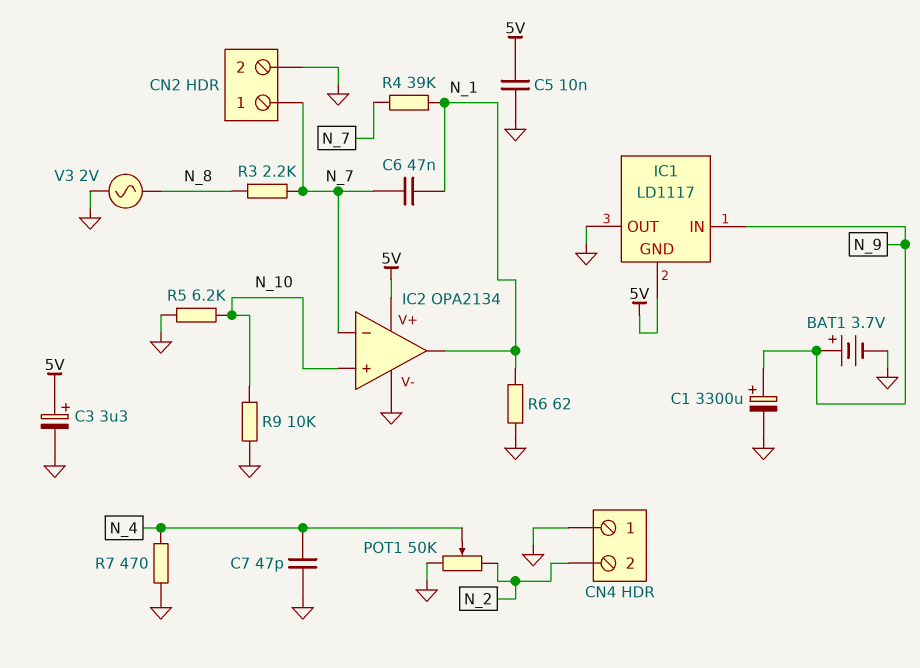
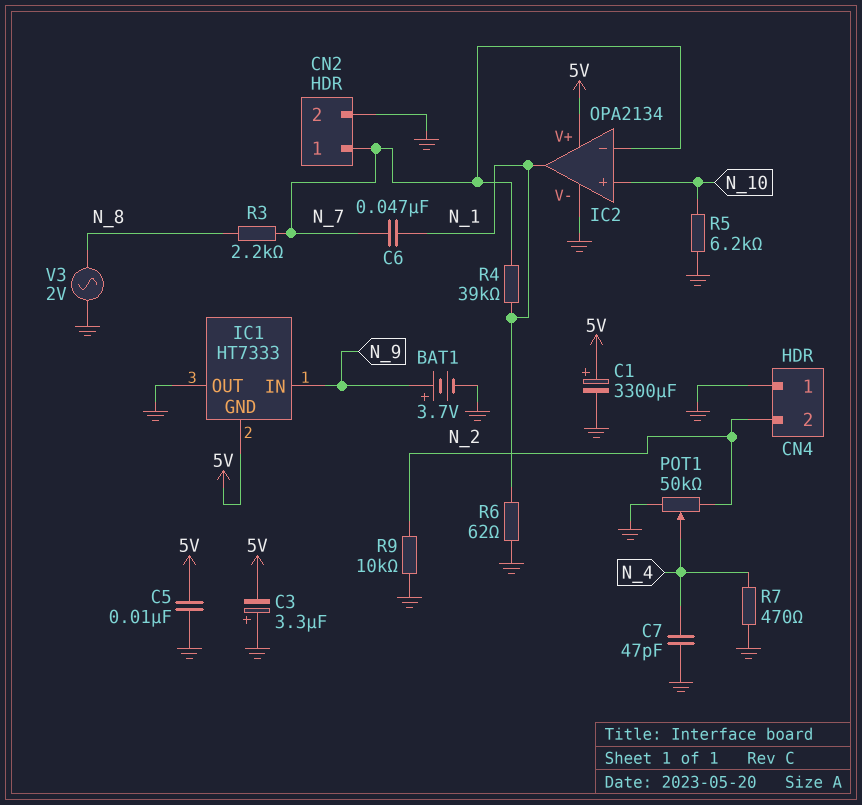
C1: 3300uF (plus N_9, minus GND) -> 3300uF (plus 5V, minus GND)
C3: 3.3uF (plus 5V, minus GND) -> 3.3uF (plus GND, minus 5V)
IC1: LD1117 -> HT7333
R9: 10k (GND, N_10) -> 10k (GND, N_2)

